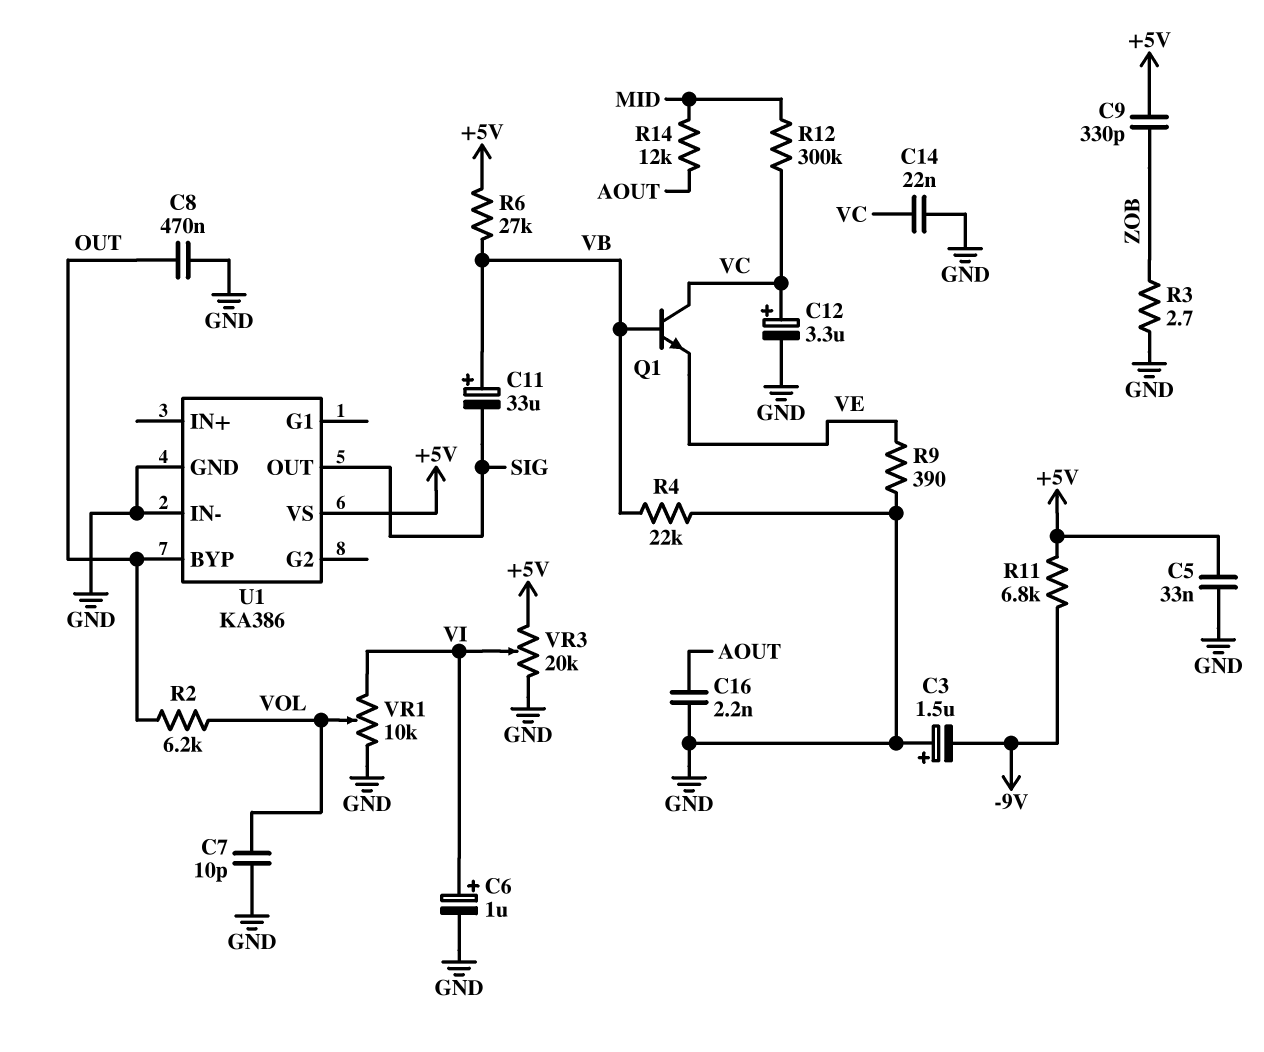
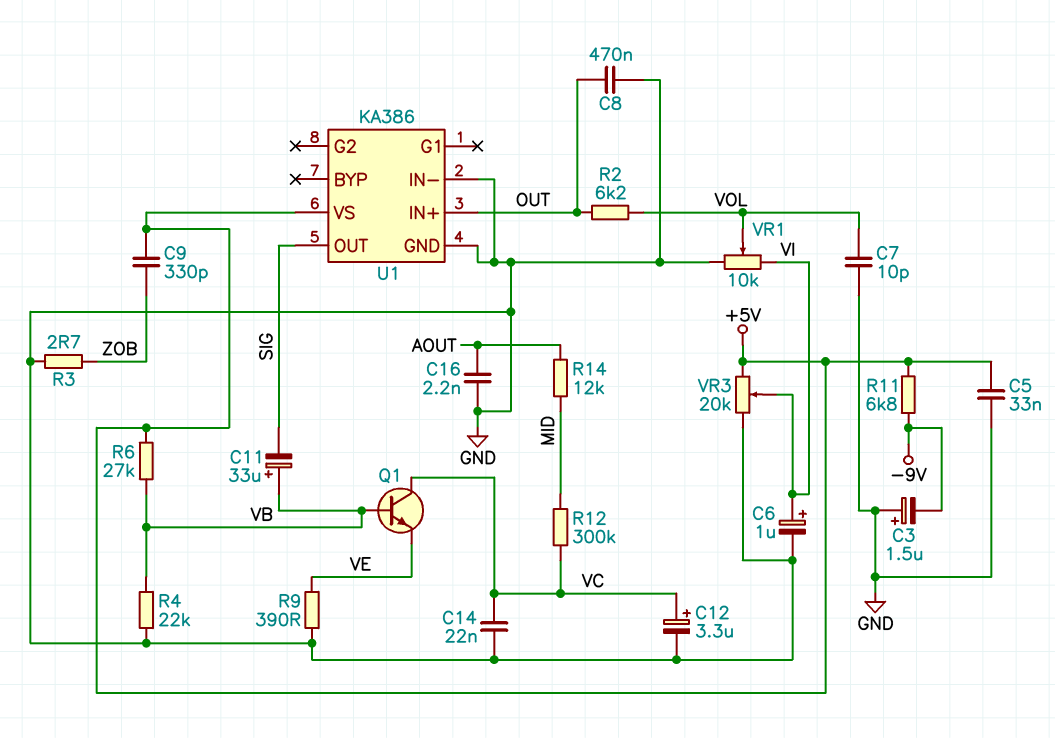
U1 pin BYP: OUT -> none
U1 pin IN+: none -> OUT

